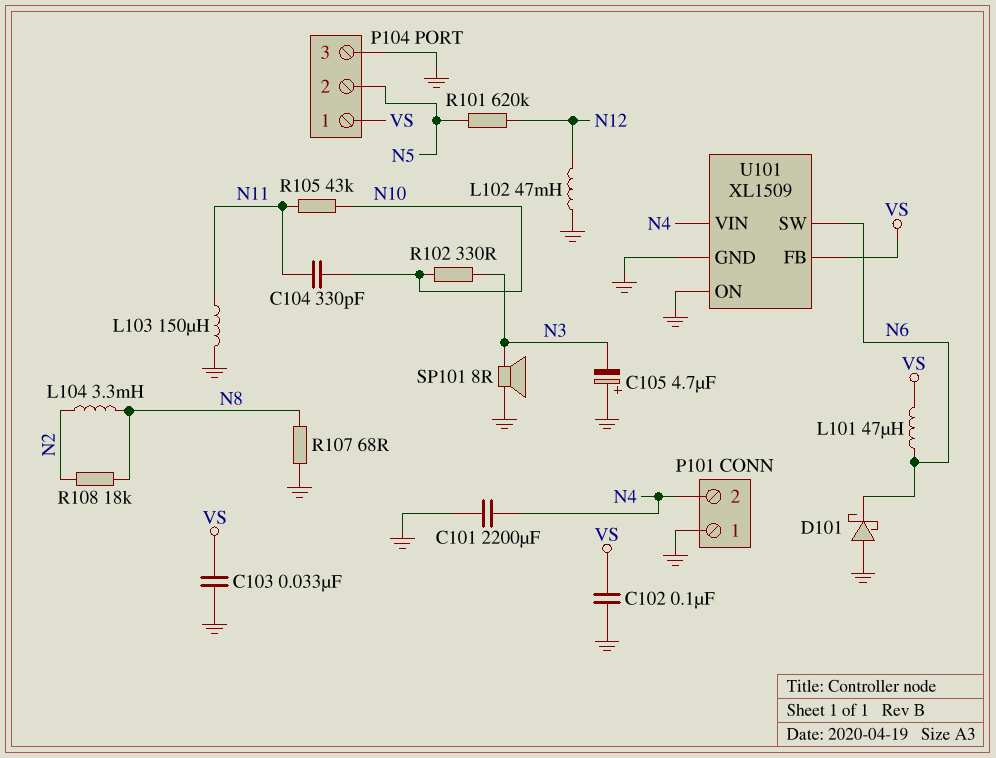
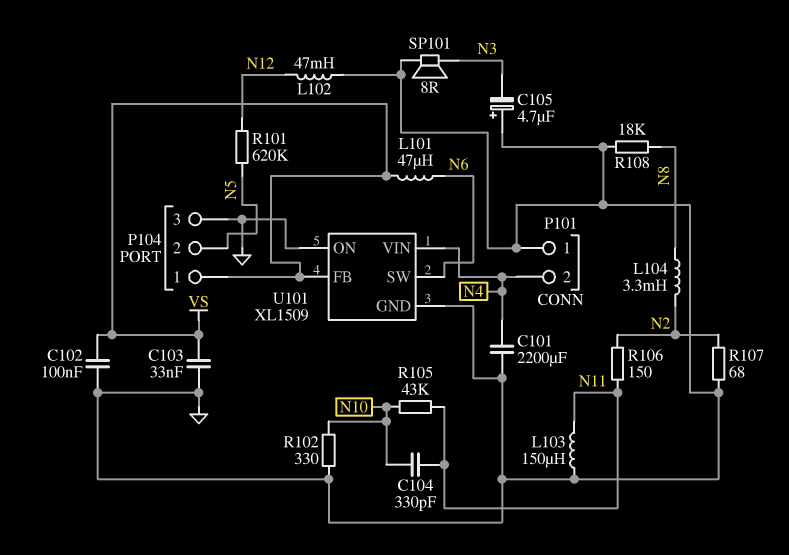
D101: schottky (A GND, K N6) -> none
R102: 330 (N3, N10) -> 330 (GND, N10)
R106: none -> 150 (N2, N11)
R107: 68 (GND, N8) -> 68 (GND, N2)
R108: 18k (N2, N8) -> 18k (GND, N8)

